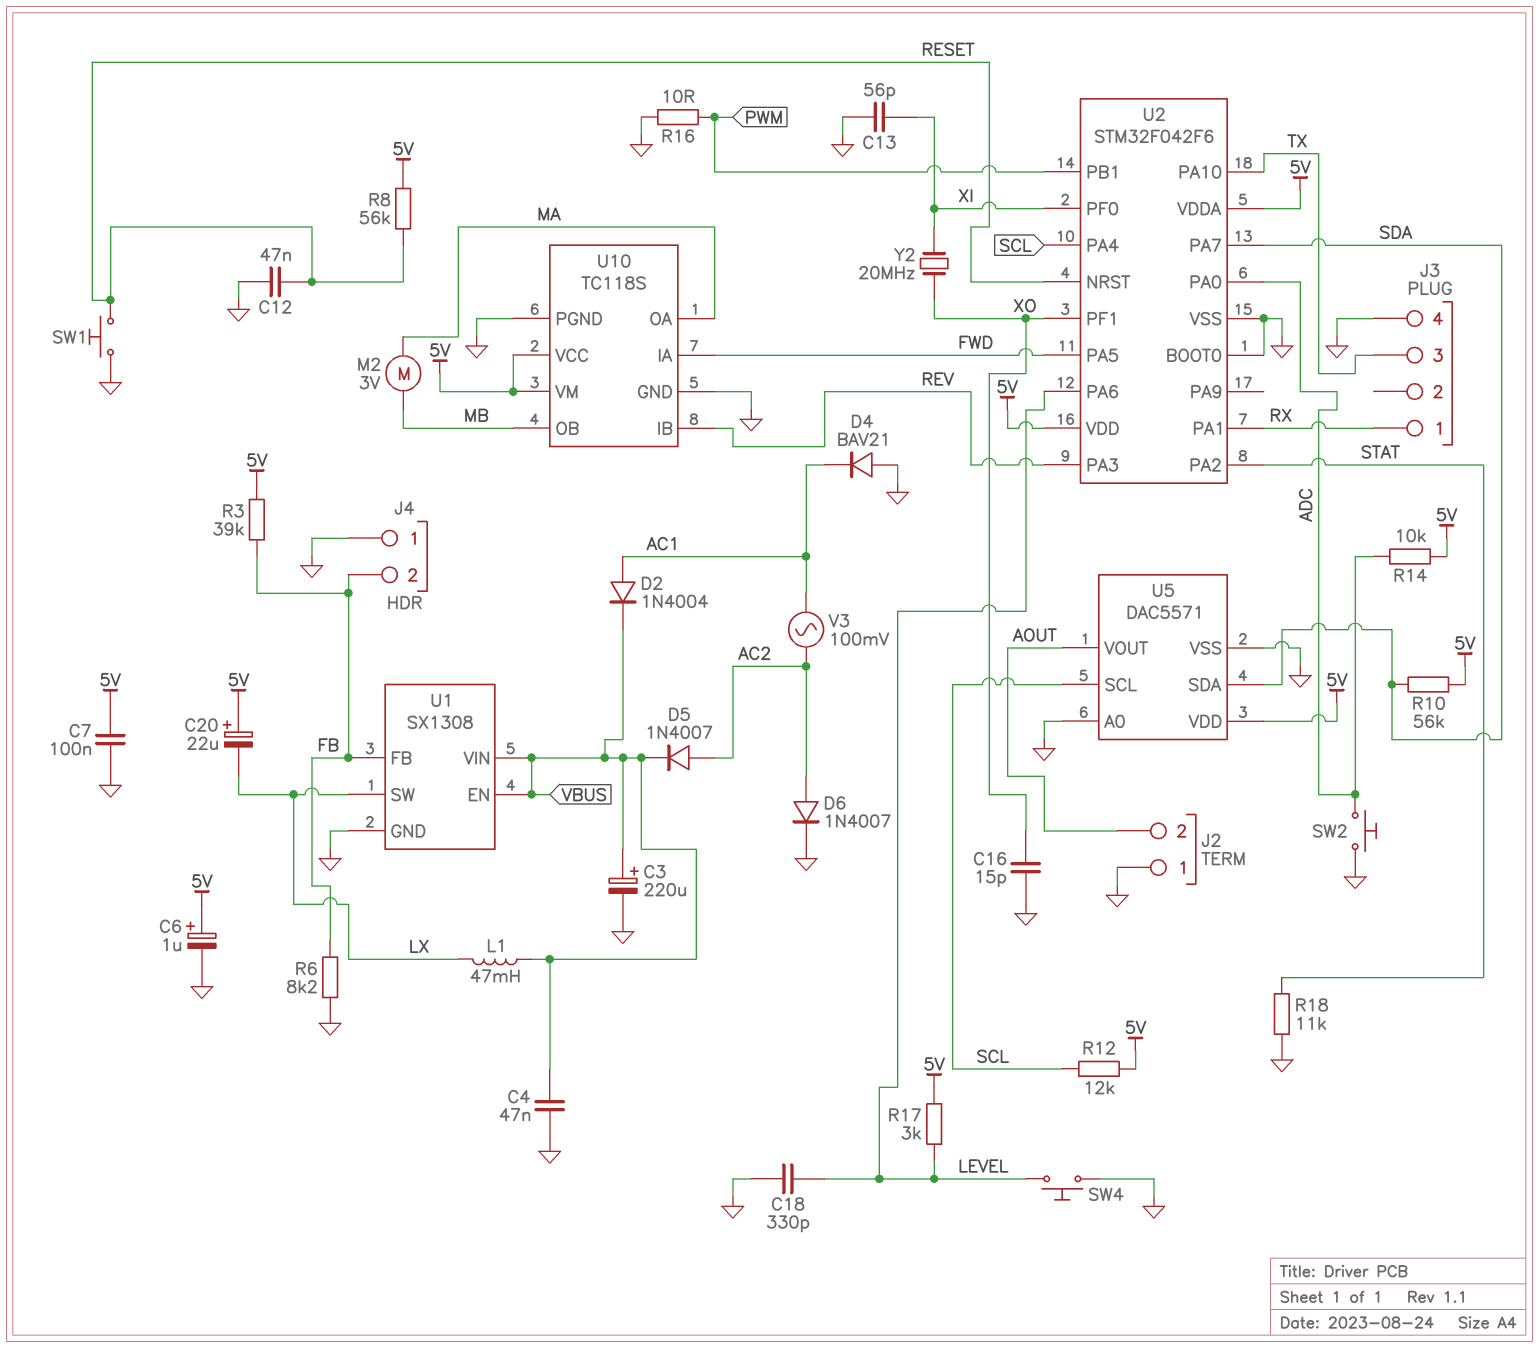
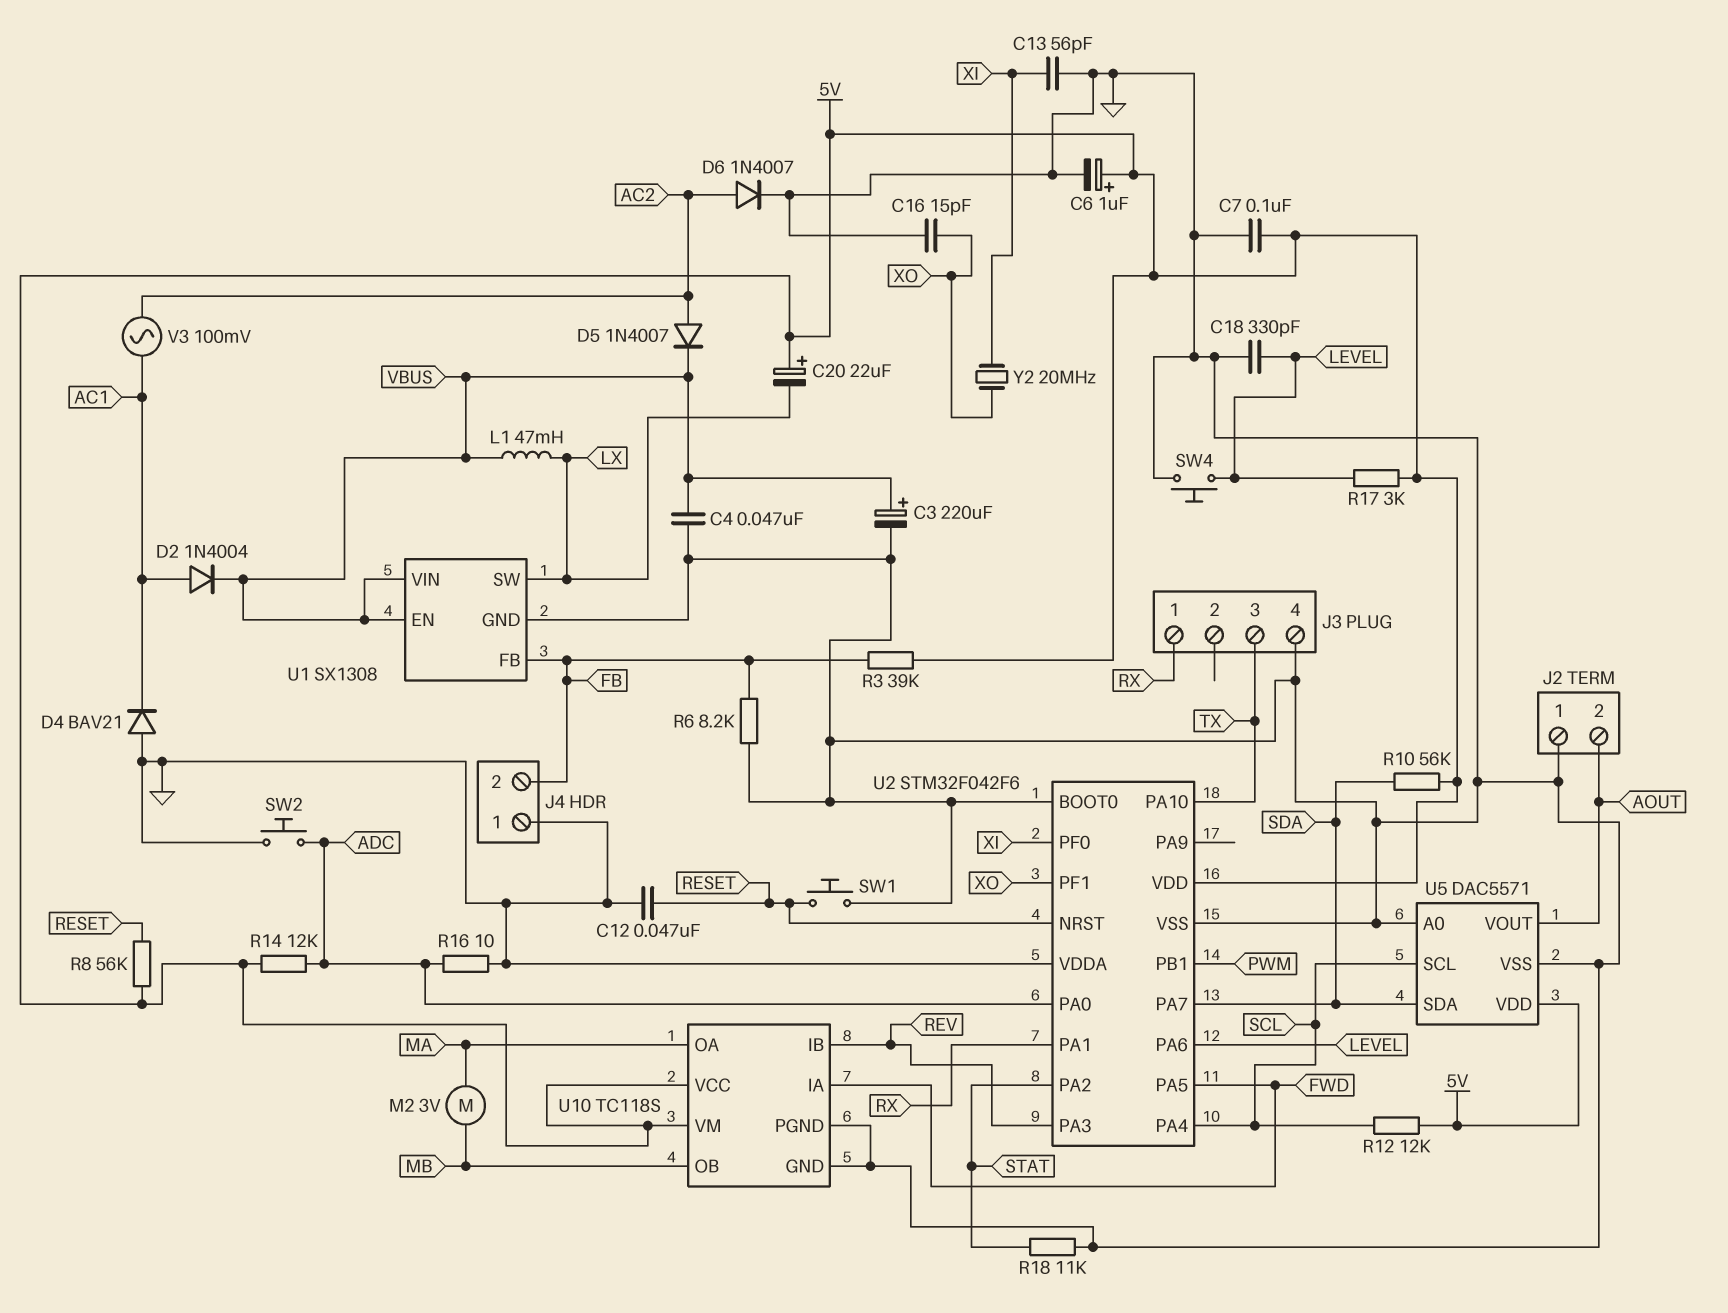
R14: 10k (5V, ADC) -> 12k (5V, ADC)
R16: 10 (GND, PWM) -> 10 (ADC, GND)
U2 pin VDDA: 5V -> GND

